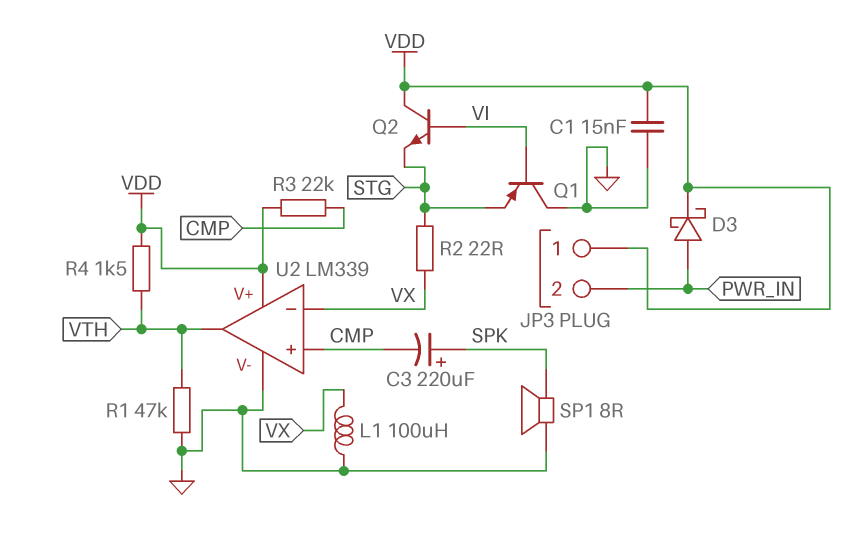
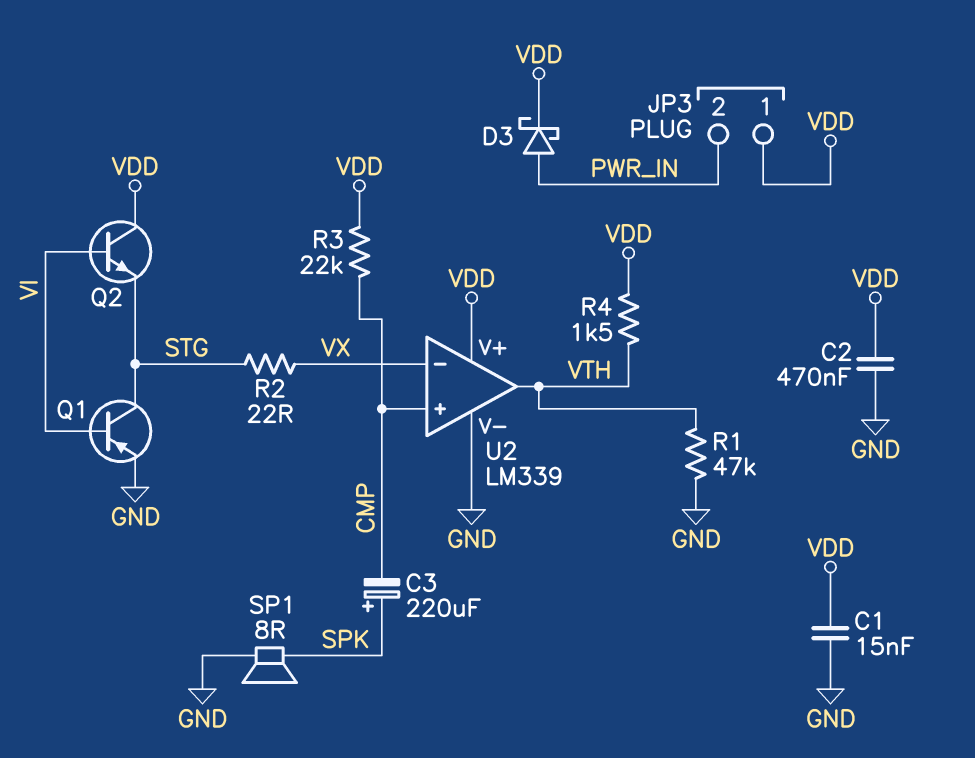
C2: none -> 470nF (GND, VDD)
L1: 100uH (GND, VX) -> none
Q1: PNP (B VI, C GND, E STG) -> PNP (B VI, C STG, E GND)

